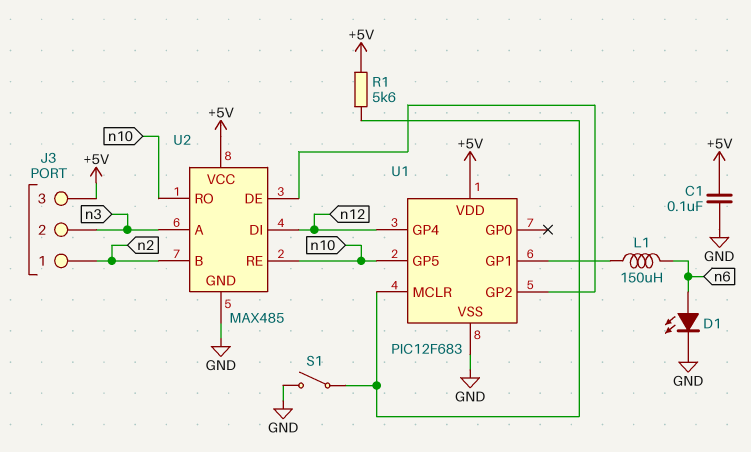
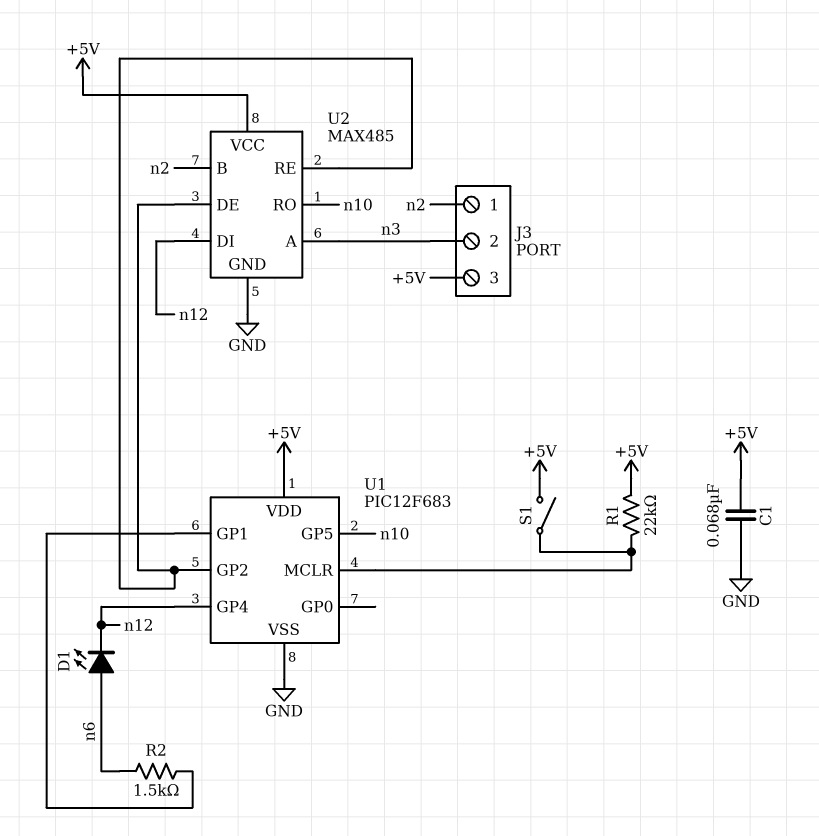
C1: 100nF (+5V, GND) -> 68nF (+5V, GND)
D1: LED (A n6, K GND) -> LED (A n6, K n12)
L1: 150uH (U1/GP1, n6) -> none
R1: 5.6k (+5V, U1/MCLR) -> 22k (+5V, U1/MCLR)
R2: none -> 1.5k (U1/GP1, n6)
S1: switch (GND, U1/MCLR) -> switch (+5V, U1/MCLR)
U2 pin RE: n10 -> U1/GP2

